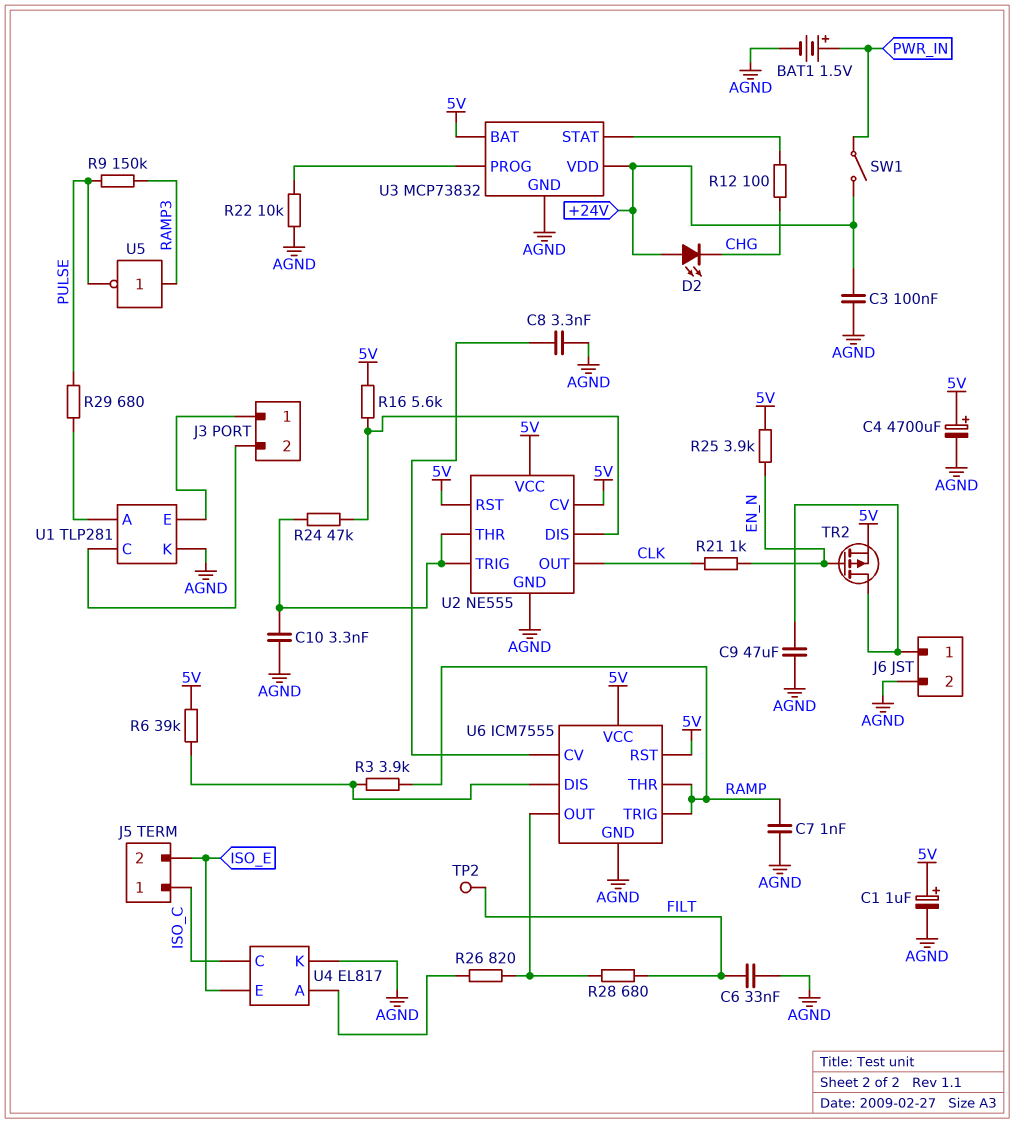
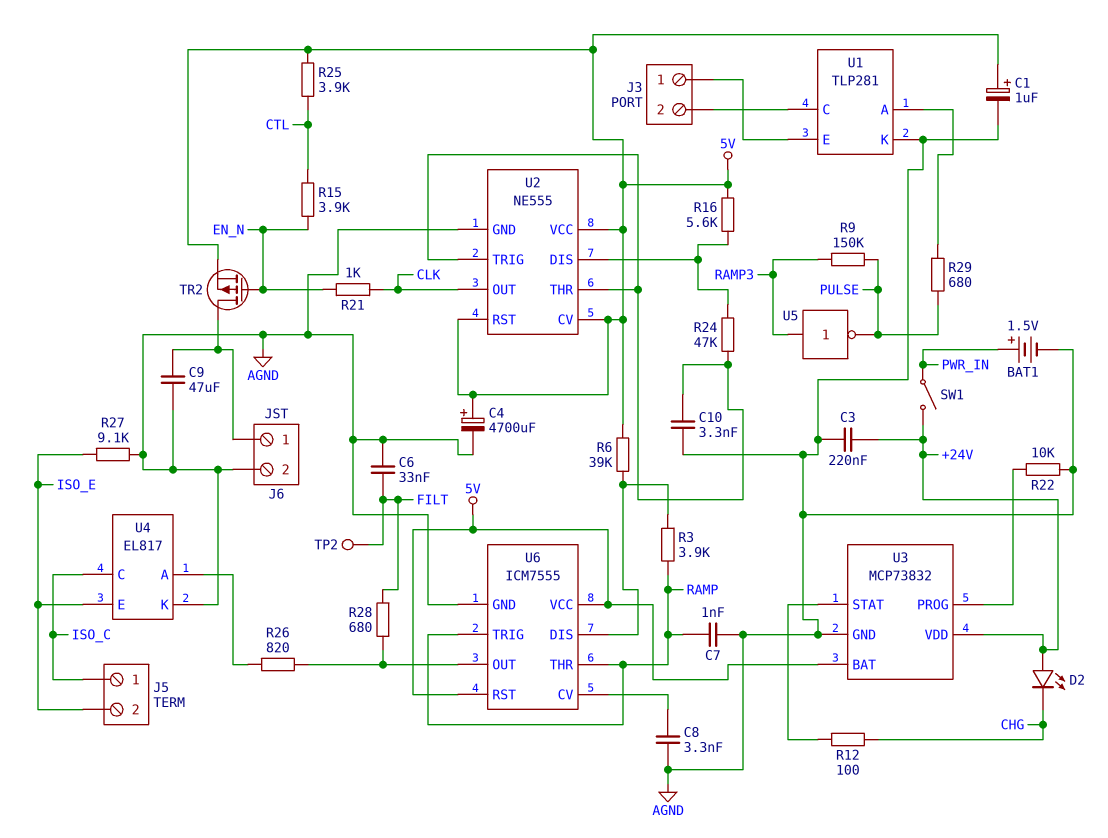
C3: 100nF (+24V, AGND) -> 220nF (+24V, AGND)
R15: none -> 3.9k (CTL, EN_N)
R25: 3.9k (5V, EN_N) -> 3.9k (5V, CTL)
R27: none -> 9.1k (AGND, ISO_E)

